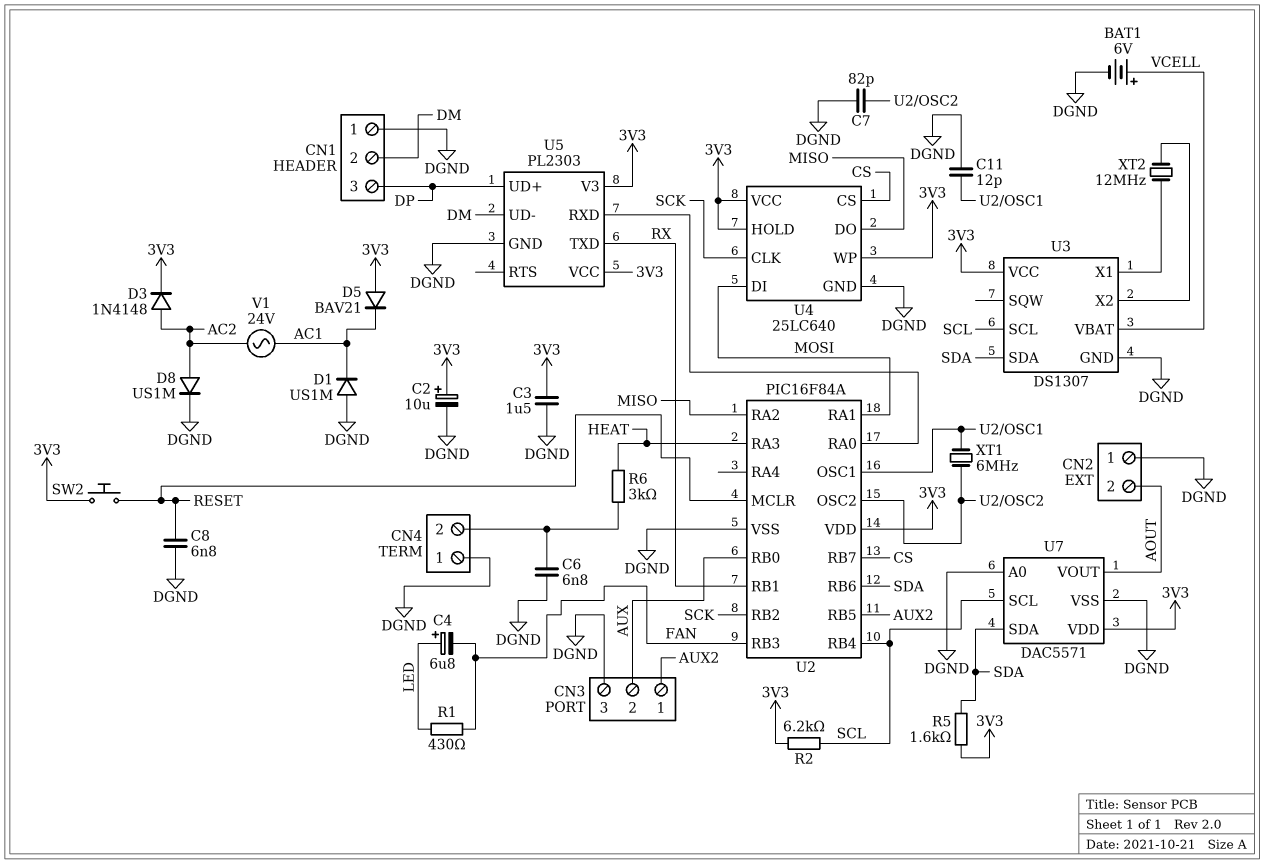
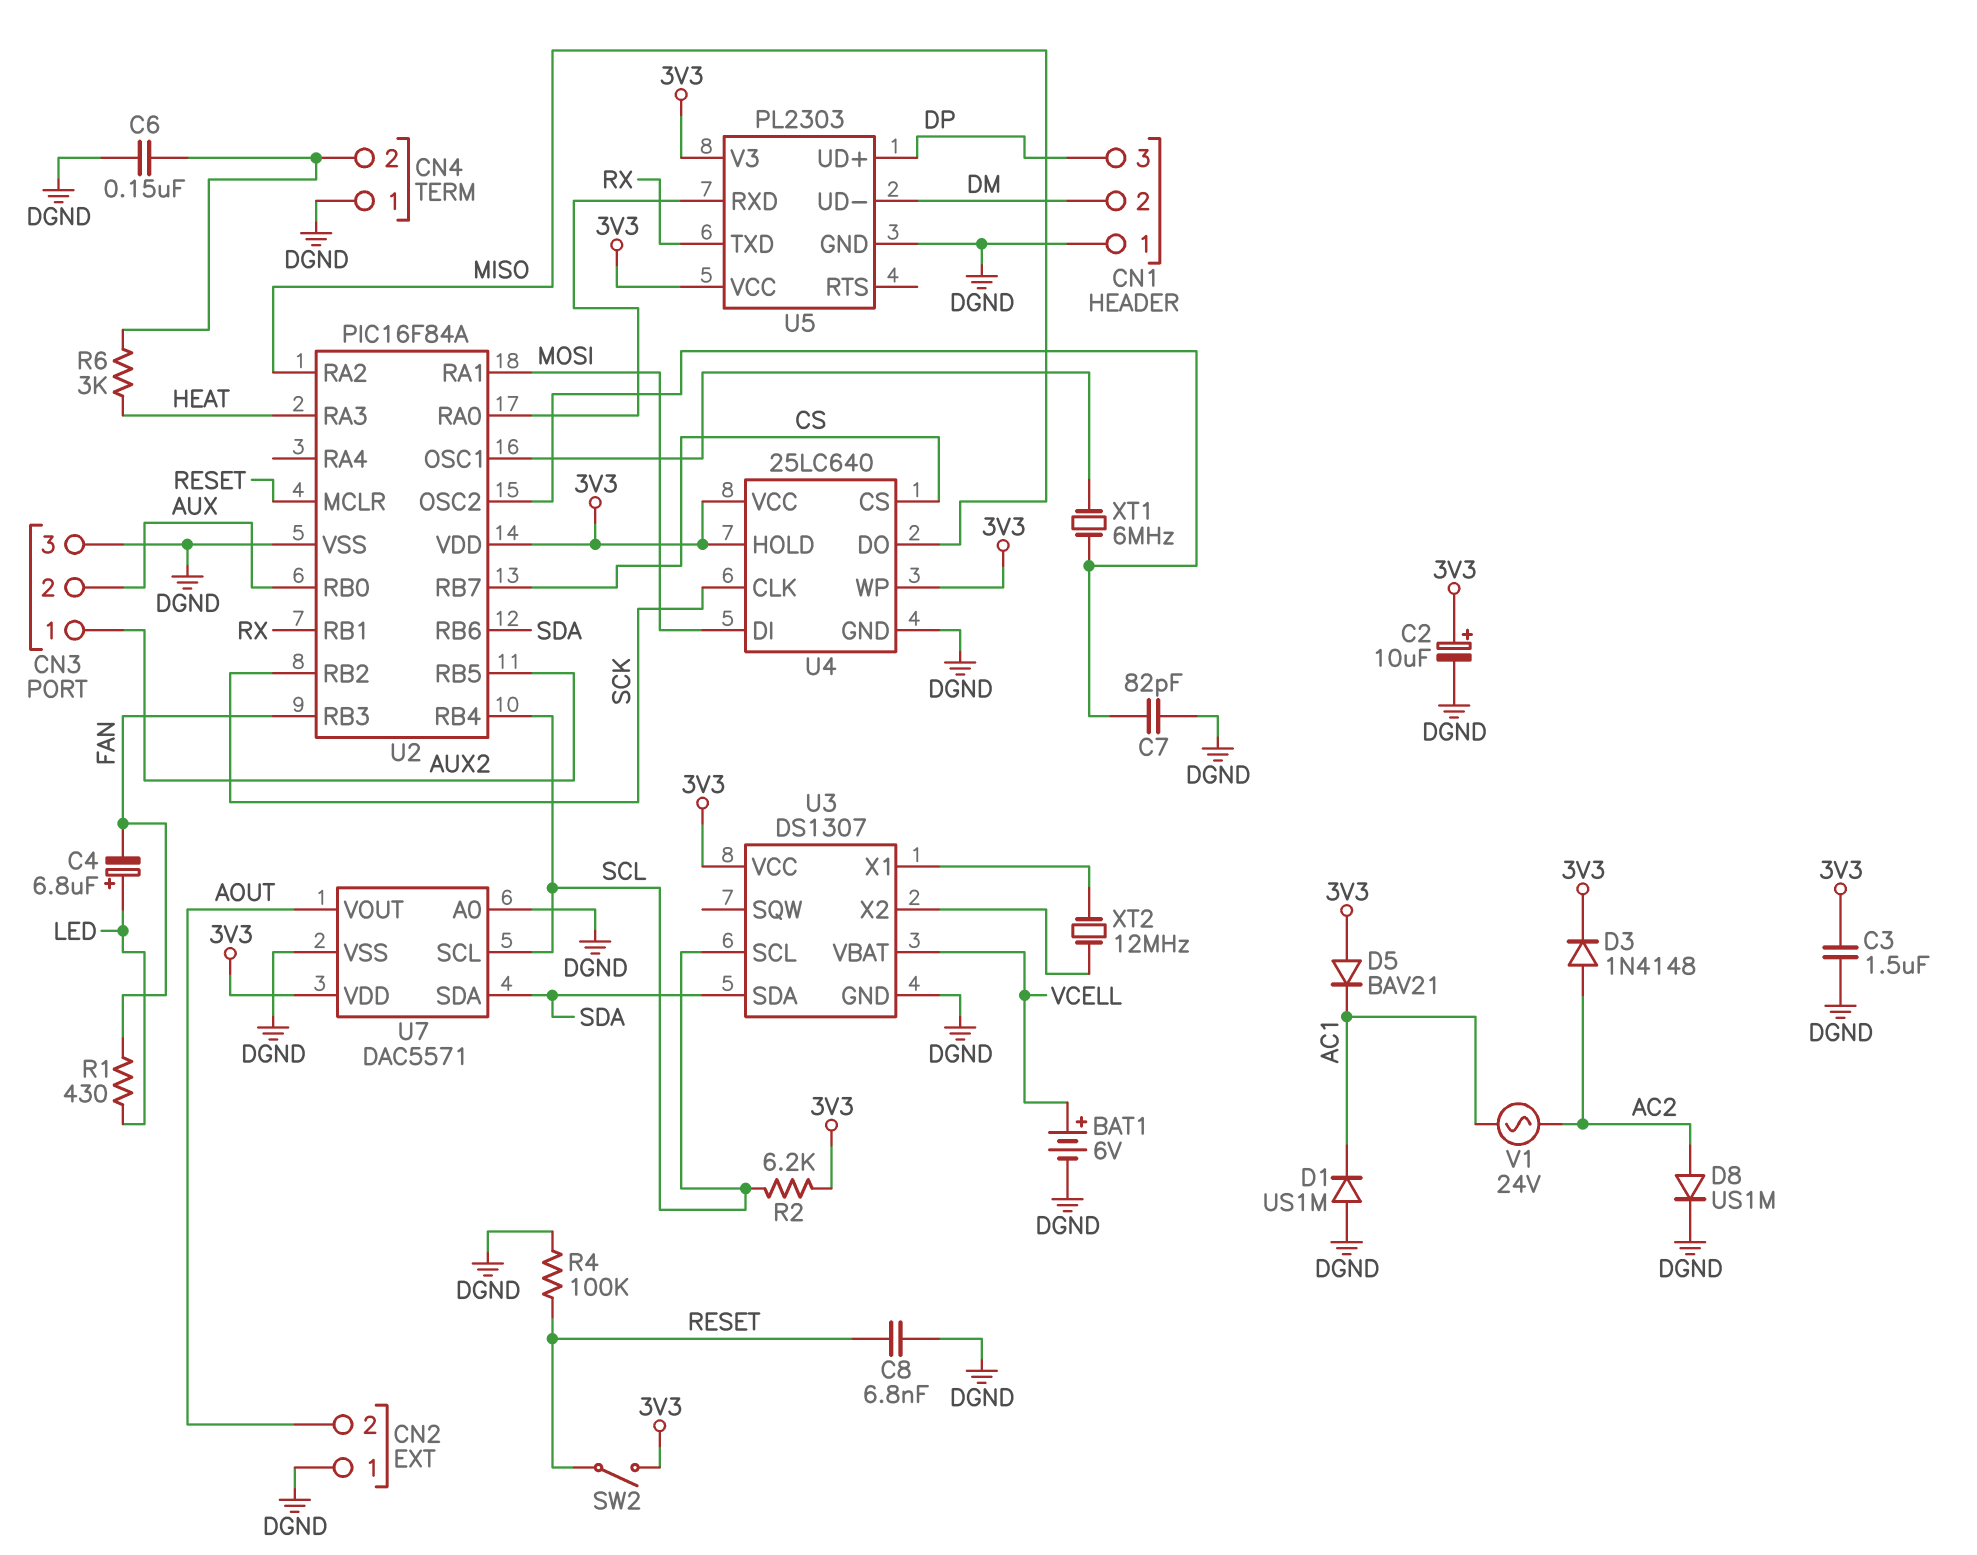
C6: 6.8nF (CN4/2, DGND) -> 150nF (CN4/2, DGND)
C11: 12pF (DGND, U2/OSC1) -> none
R4: none -> 100k (DGND, RESET)
R5: 1.6k (3V3, SDA) -> none
SW2: button (3V3, RESET) -> switch (3V3, RESET)

